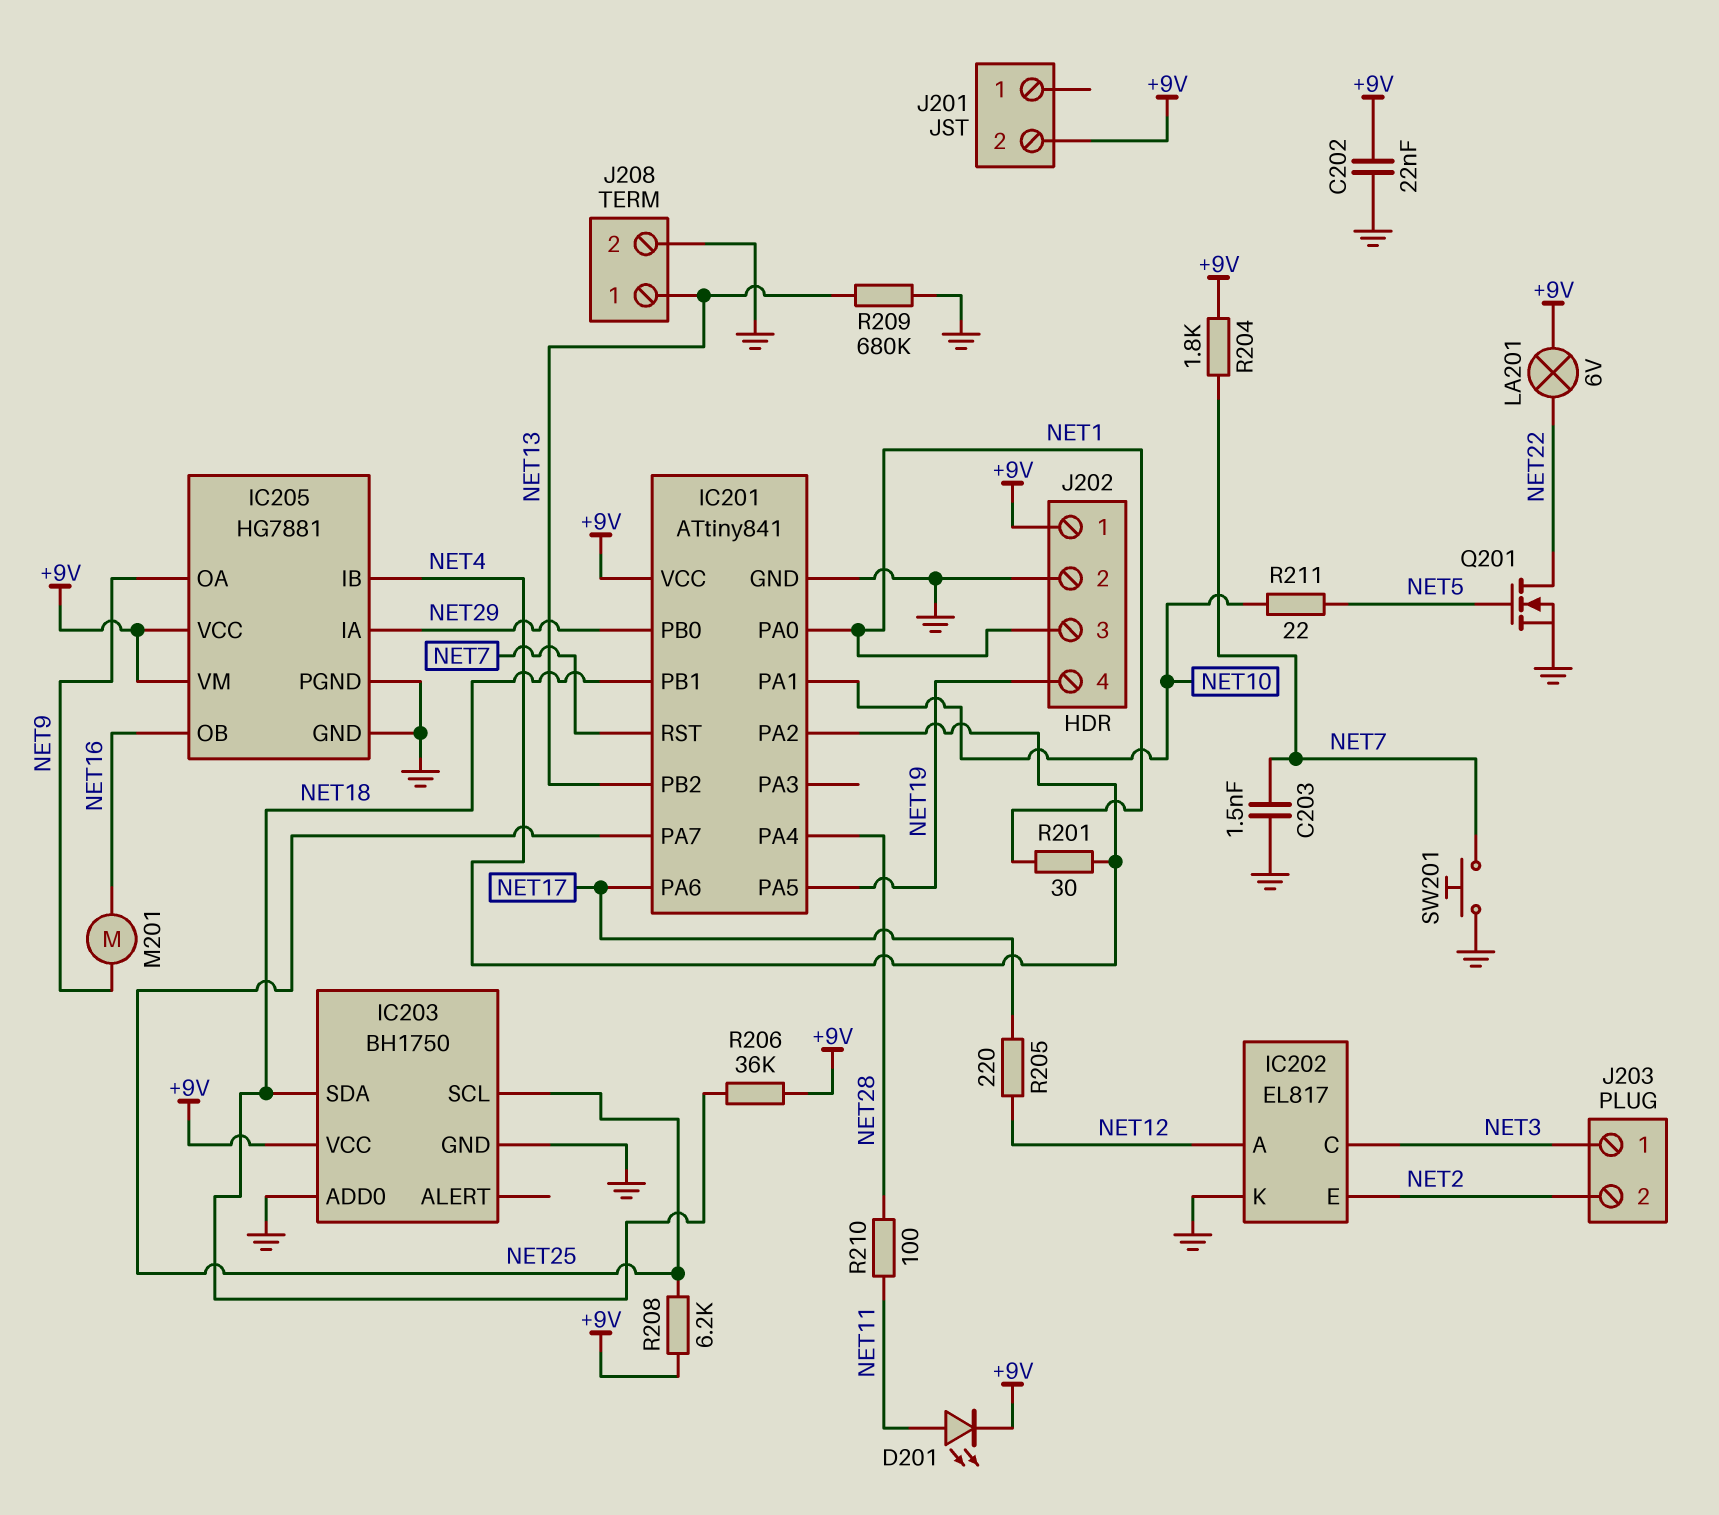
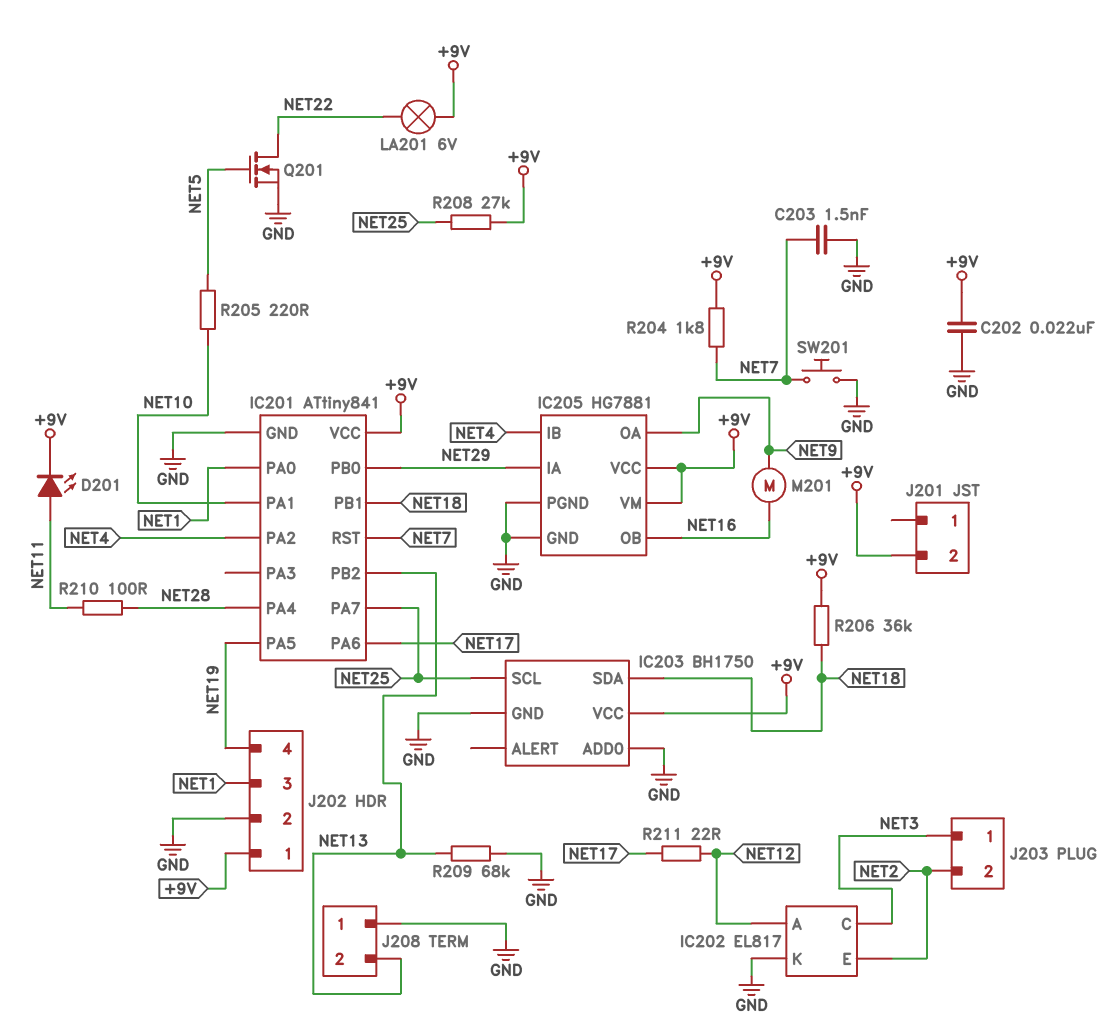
J208 pin 1: NET13 -> GND
J208 pin 2: GND -> NET13
R201: 30 (NET1, NET4) -> none
R205: 220 (NET12, NET17) -> 220 (NET5, NET10)
R208: 6.2k (+9V, NET25) -> 27k (+9V, NET25)
R209: 680k (GND, NET13) -> 68k (GND, NET13)
R211: 22 (NET5, NET10) -> 22 (NET12, NET17)

